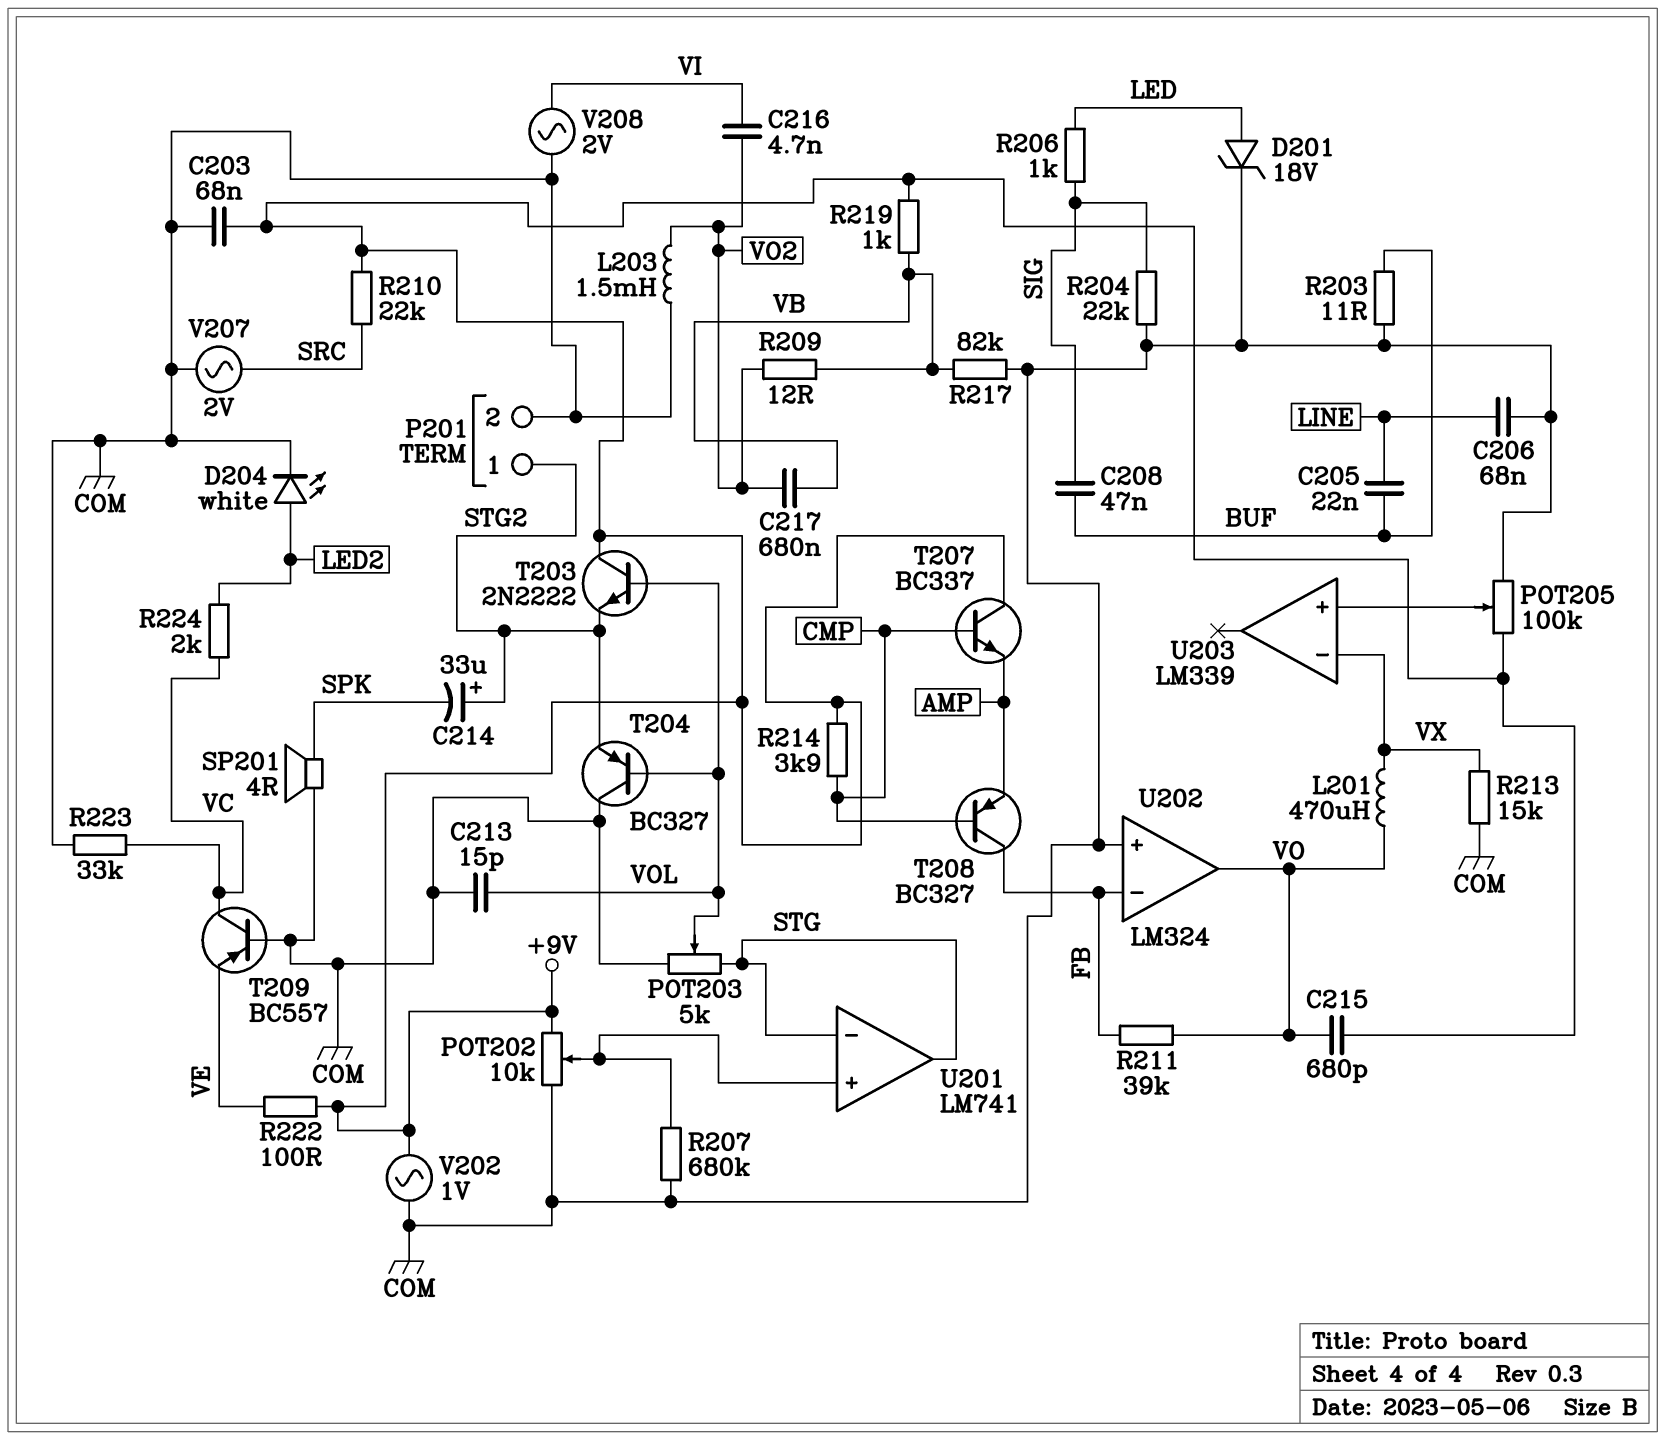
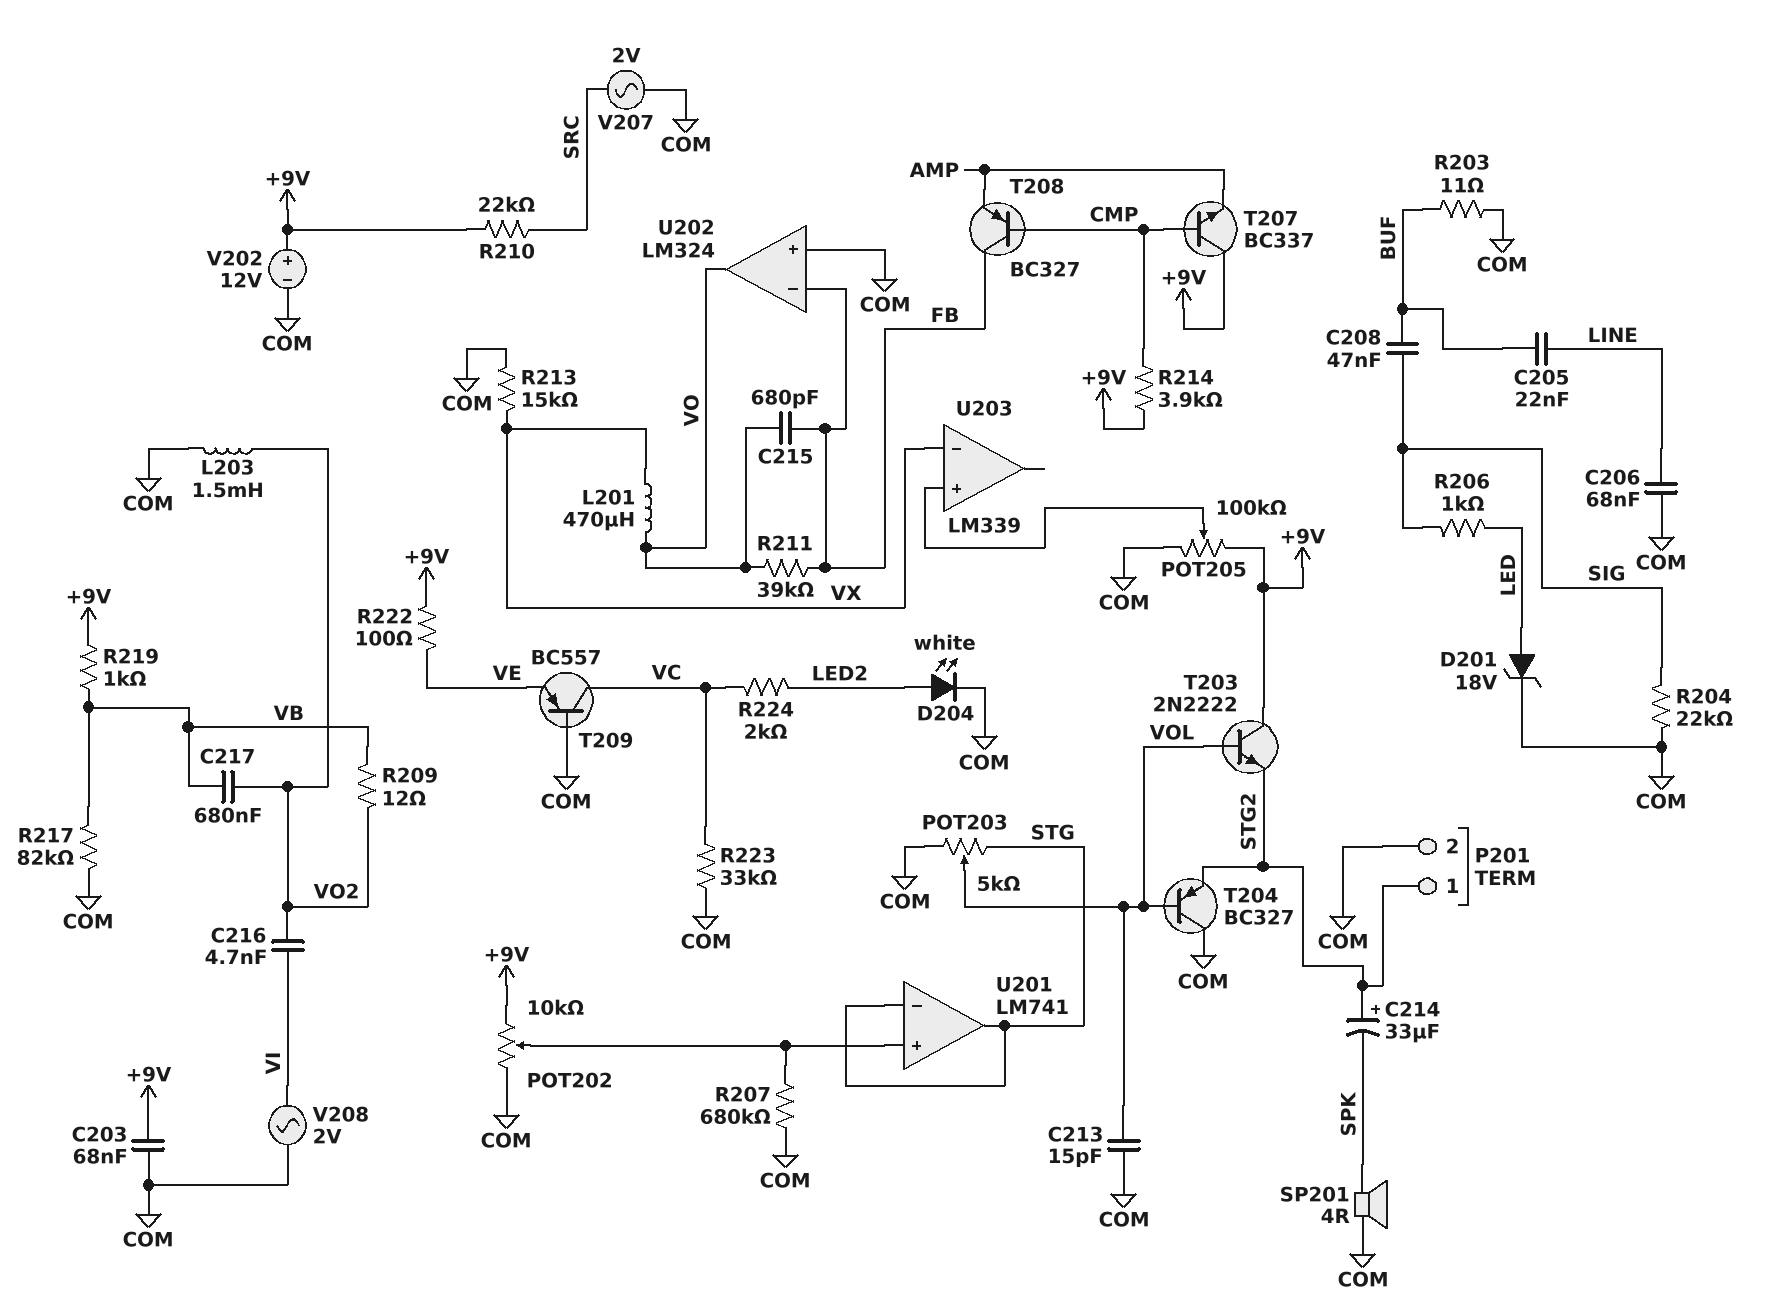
C215: 680pF (+9V, VO) -> 680pF (FB, VO)
V202: AC 1V (+9V, COM) -> 12V (plus +9V, minus COM)

